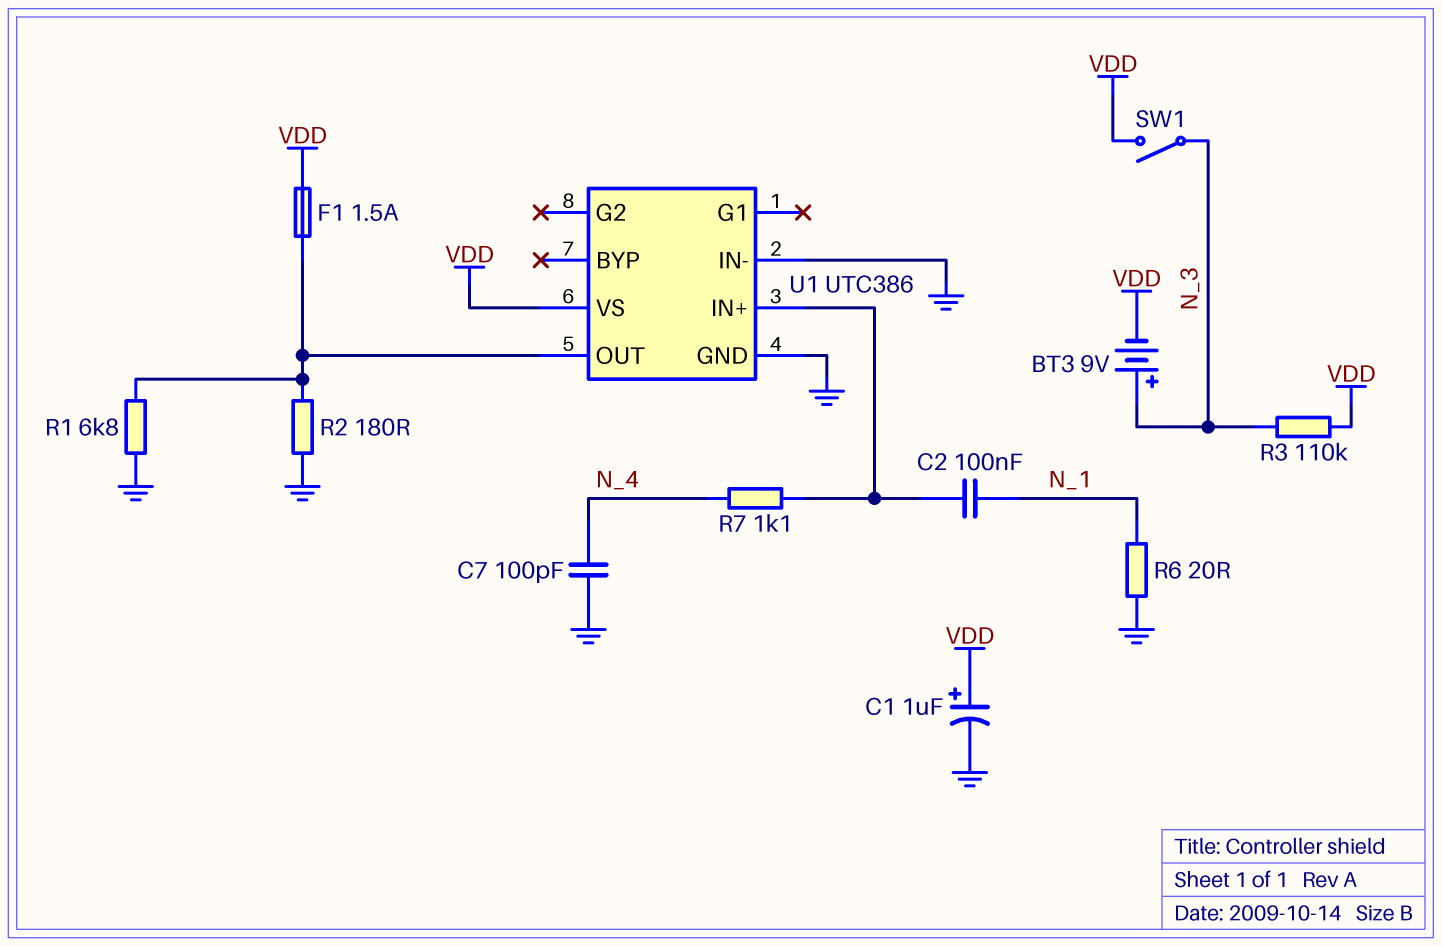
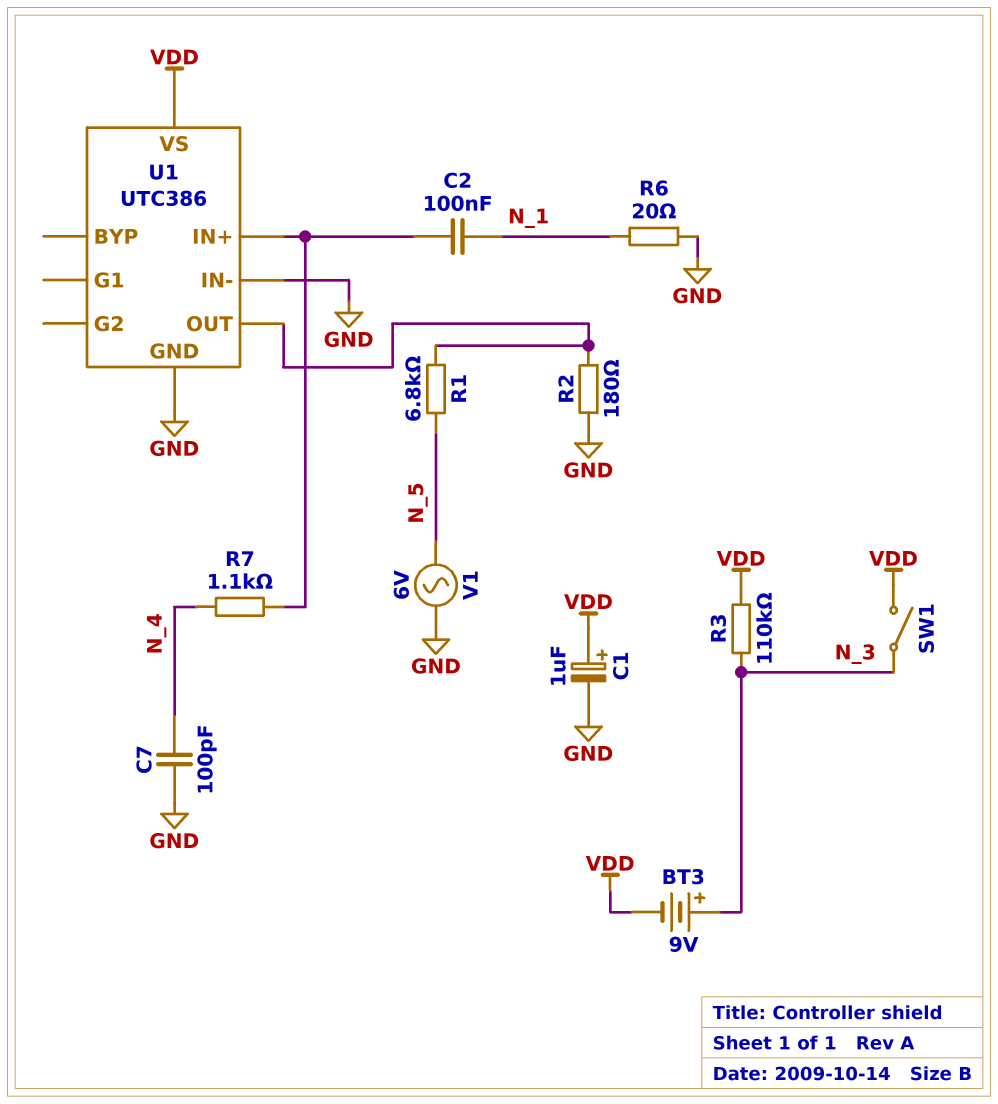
F1: 1.5A (U1/OUT, VDD) -> none
R1: 6.8k (GND, U1/OUT) -> 6.8k (N_5, U1/OUT)
V1: none -> AC 6V (GND, N_5)

